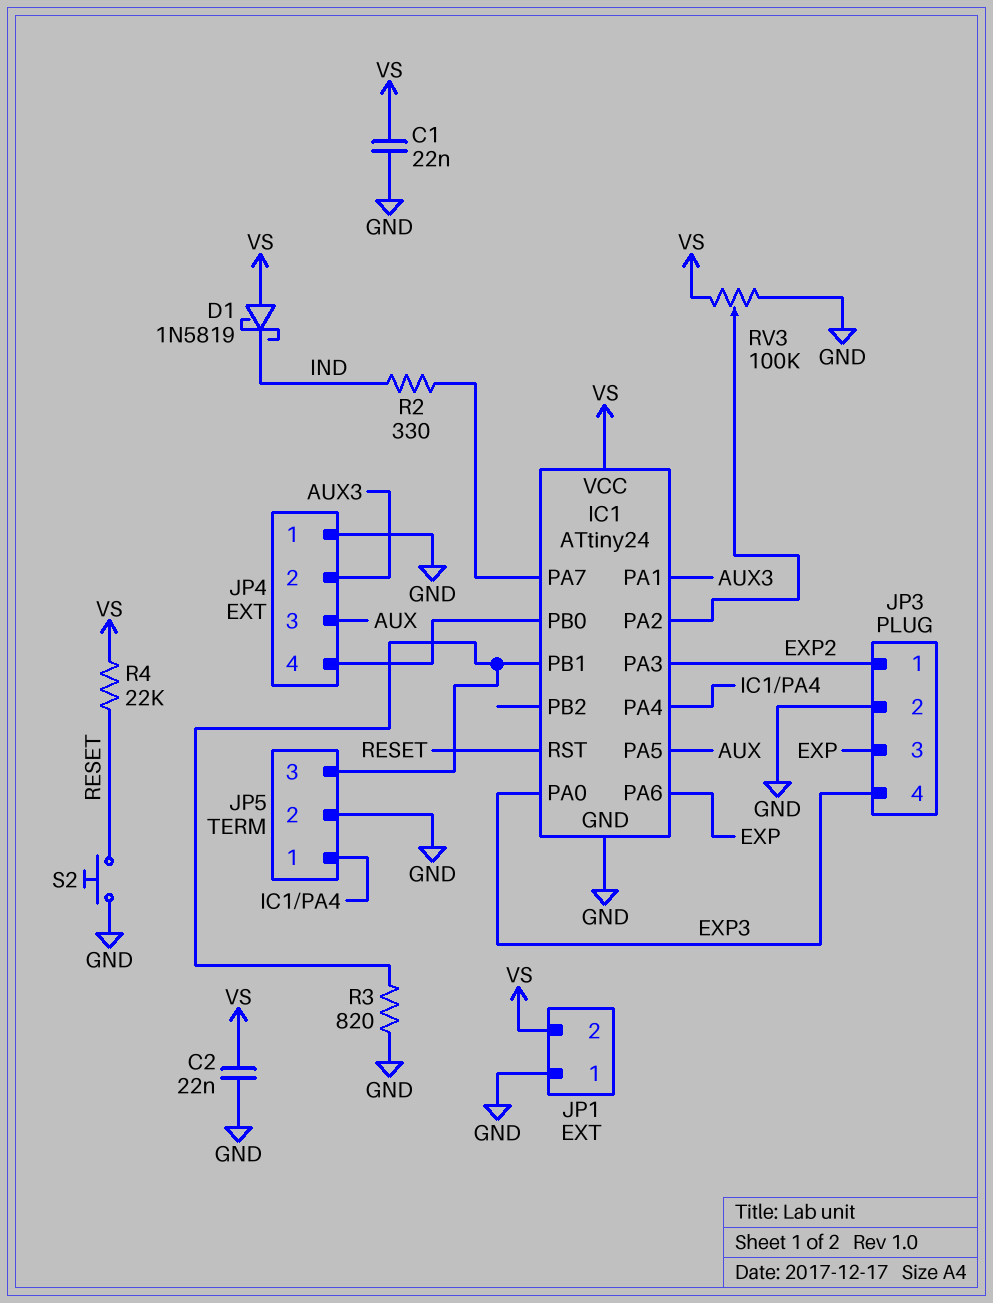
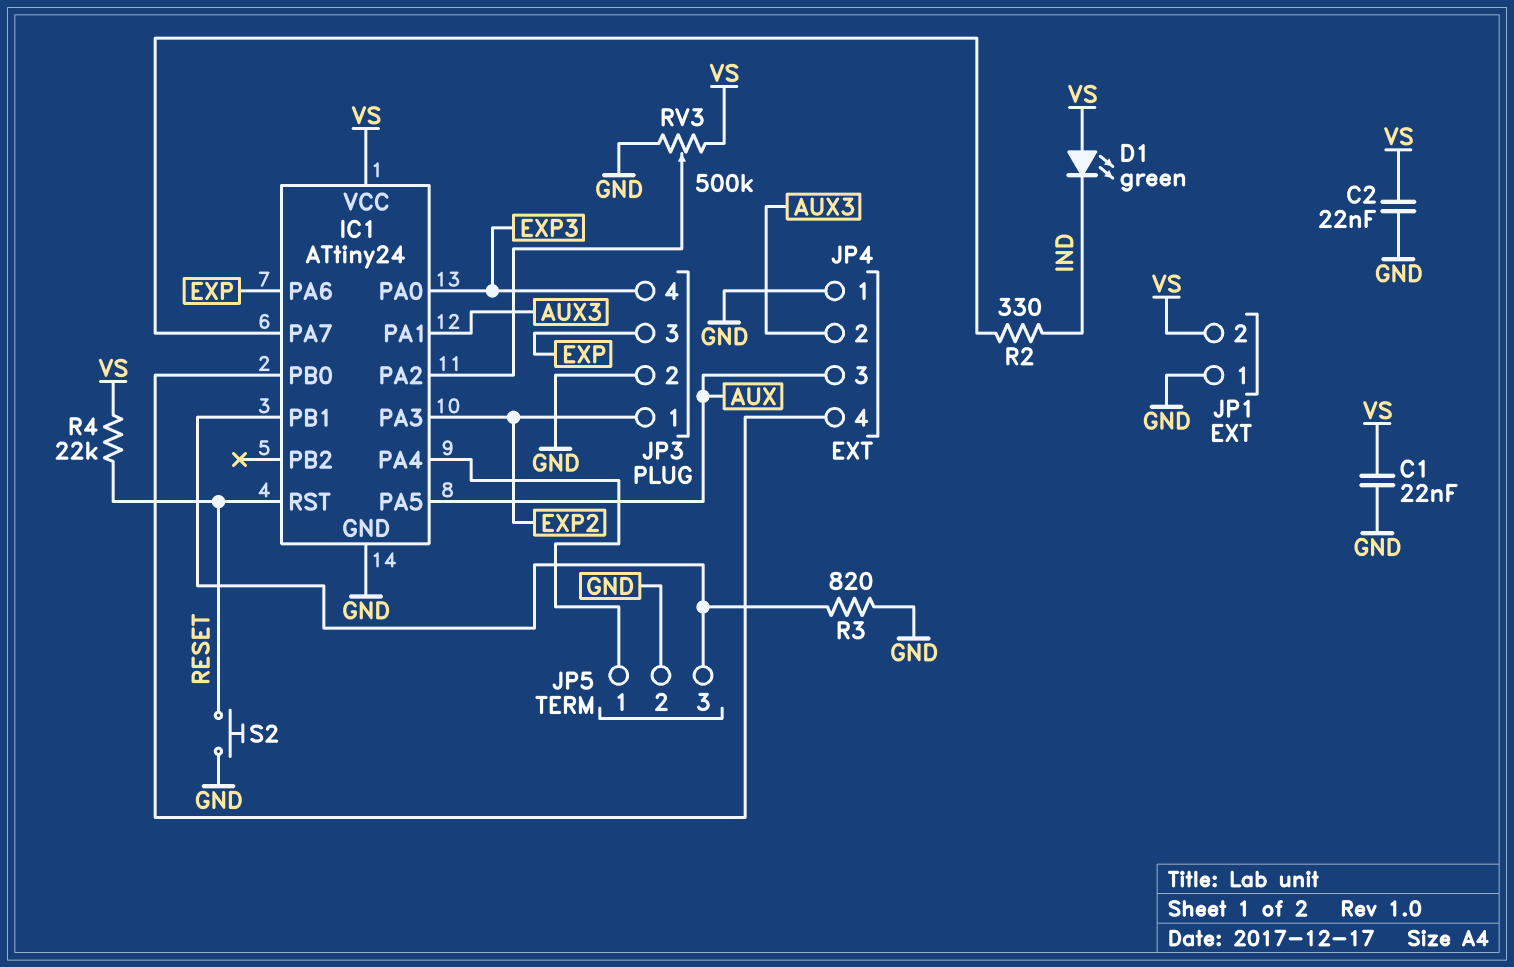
D1: schottky 1N5819 (A VS, K IND) -> LED green (A VS, K IND)
RV3: 100k (GND, VS, wiper IC1/PA2) -> 500k (GND, VS, wiper IC1/PA2)

